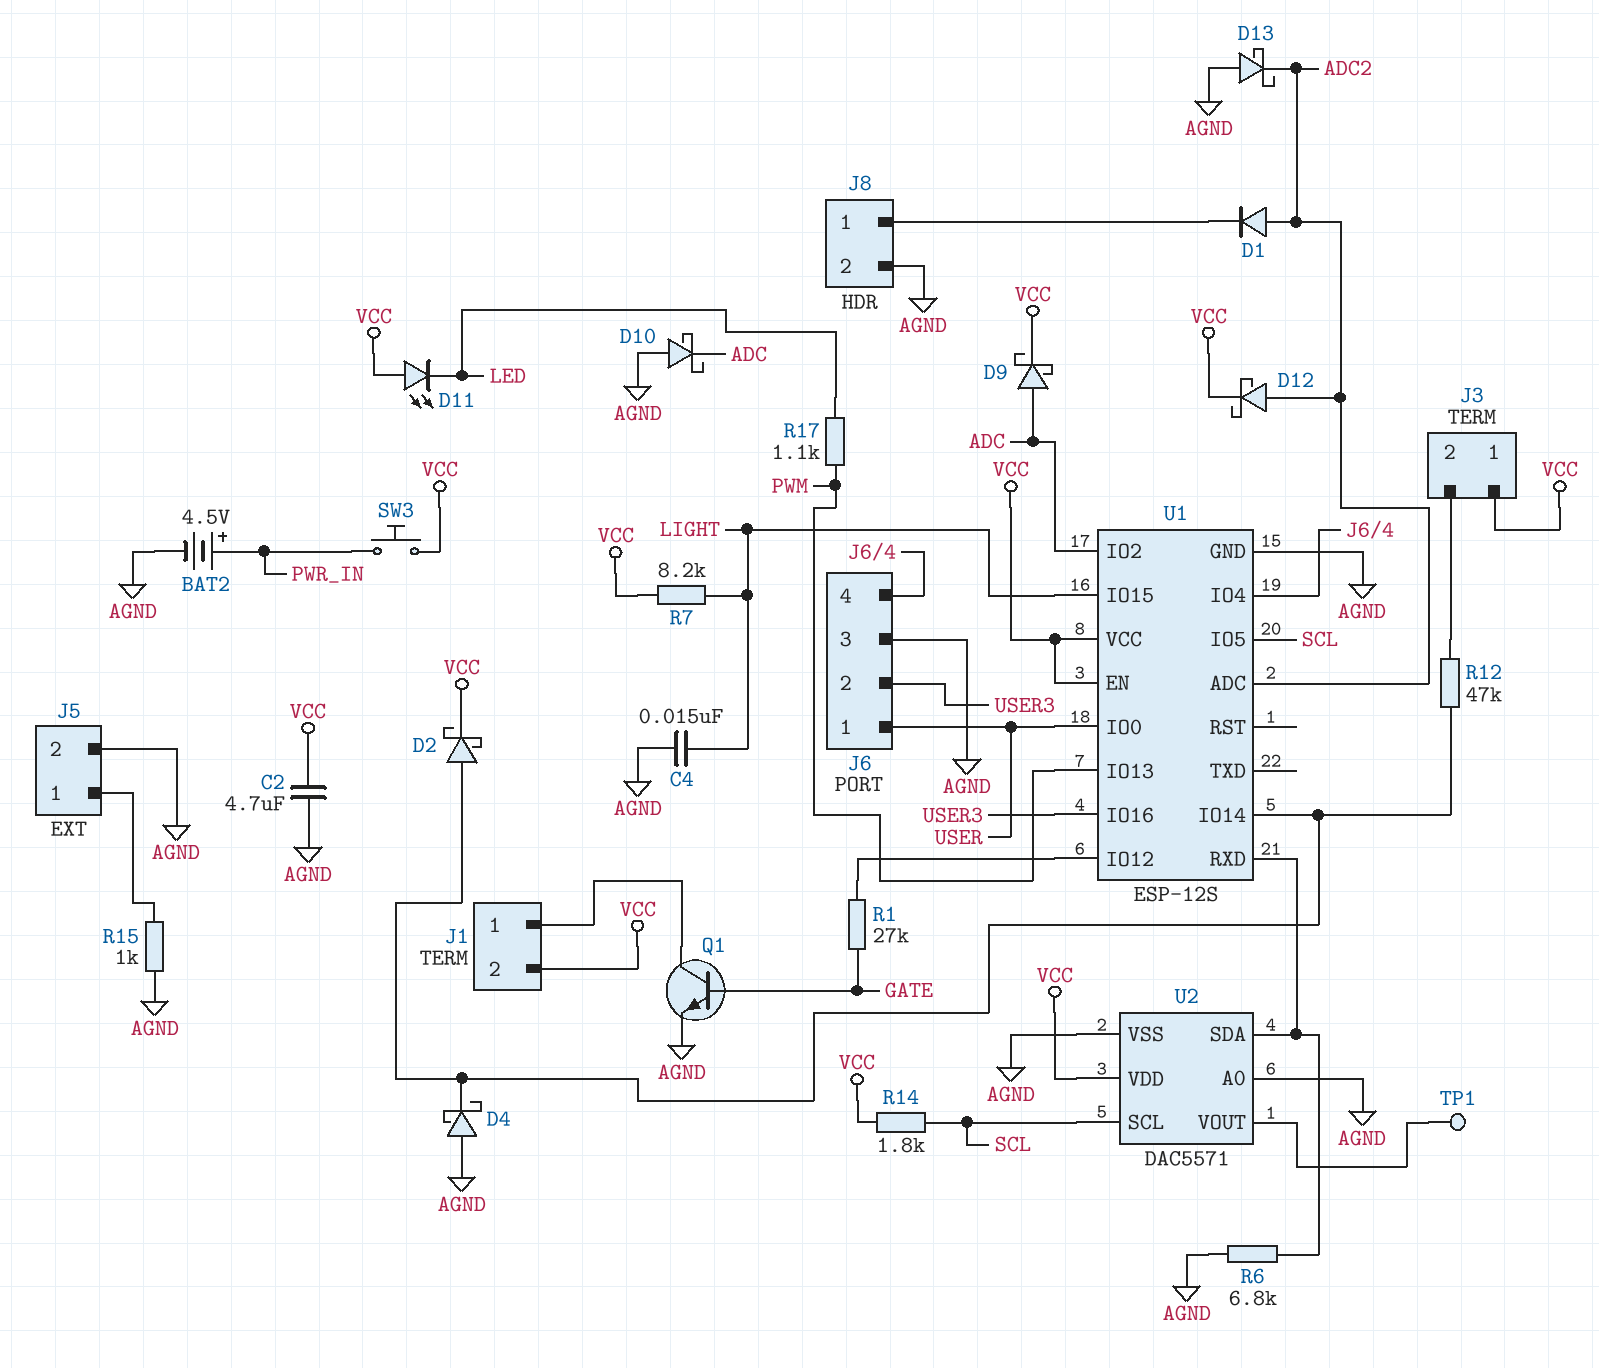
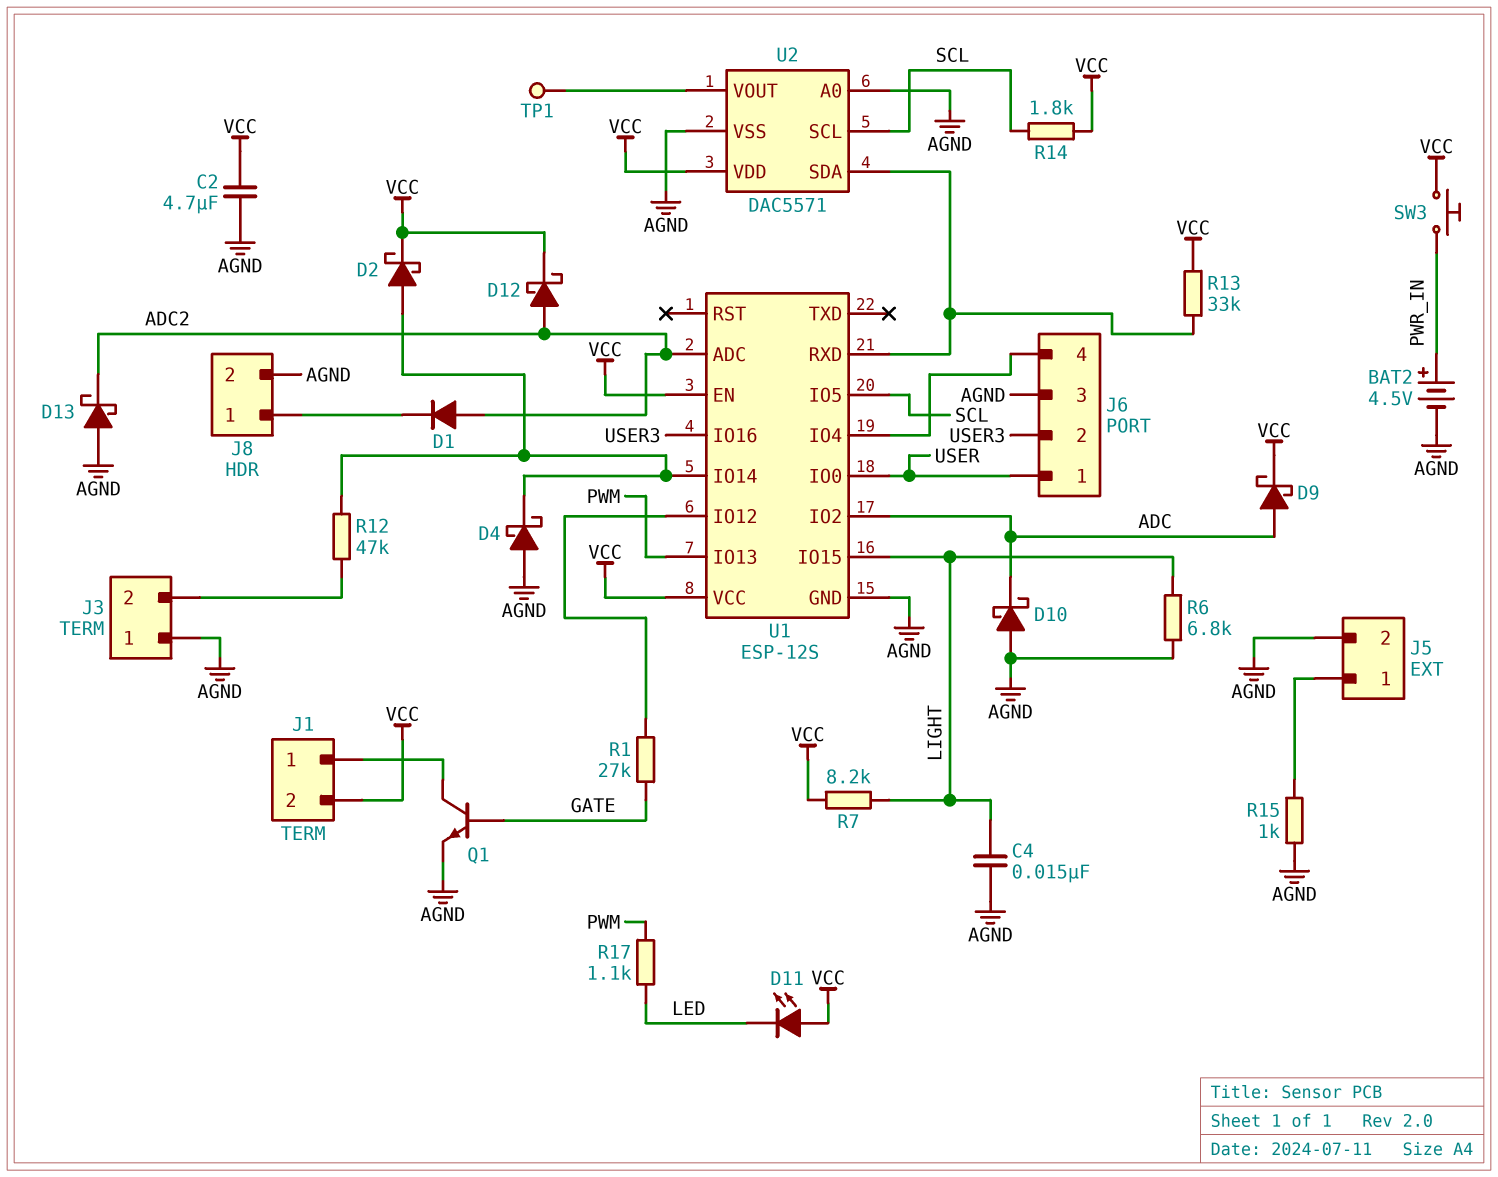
J3 pin 1: VCC -> AGND
R6: 6.8k (AGND, U1/RXD) -> 6.8k (AGND, LIGHT)
R13: none -> 33k (U1/RXD, VCC)

